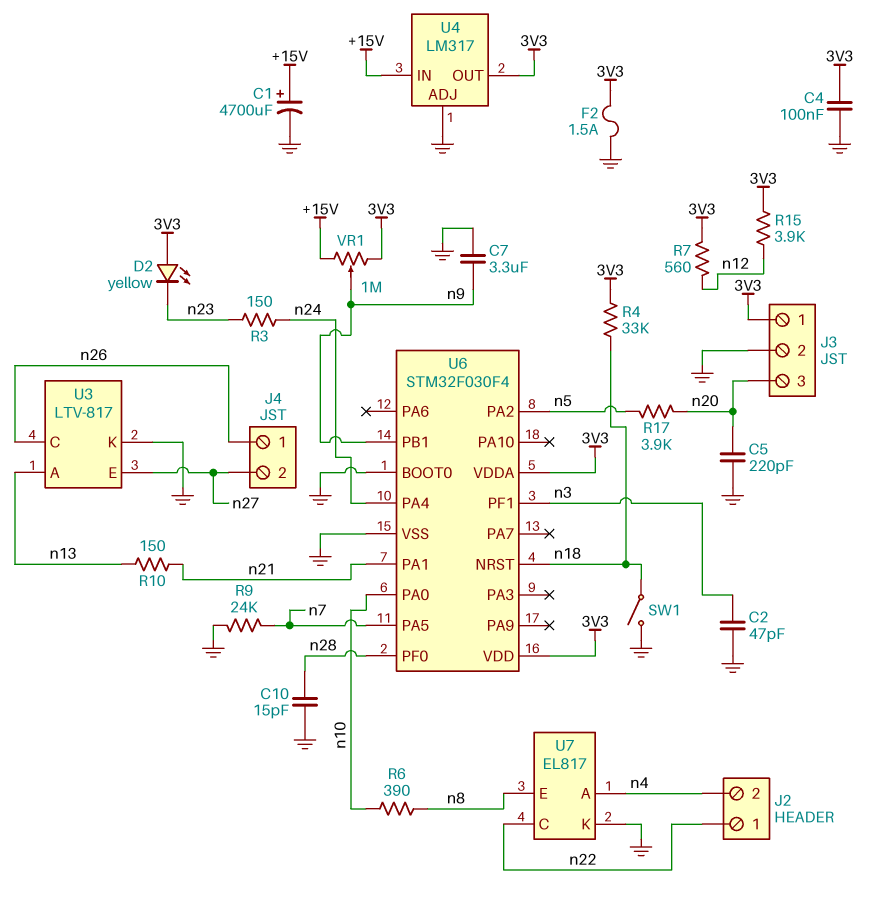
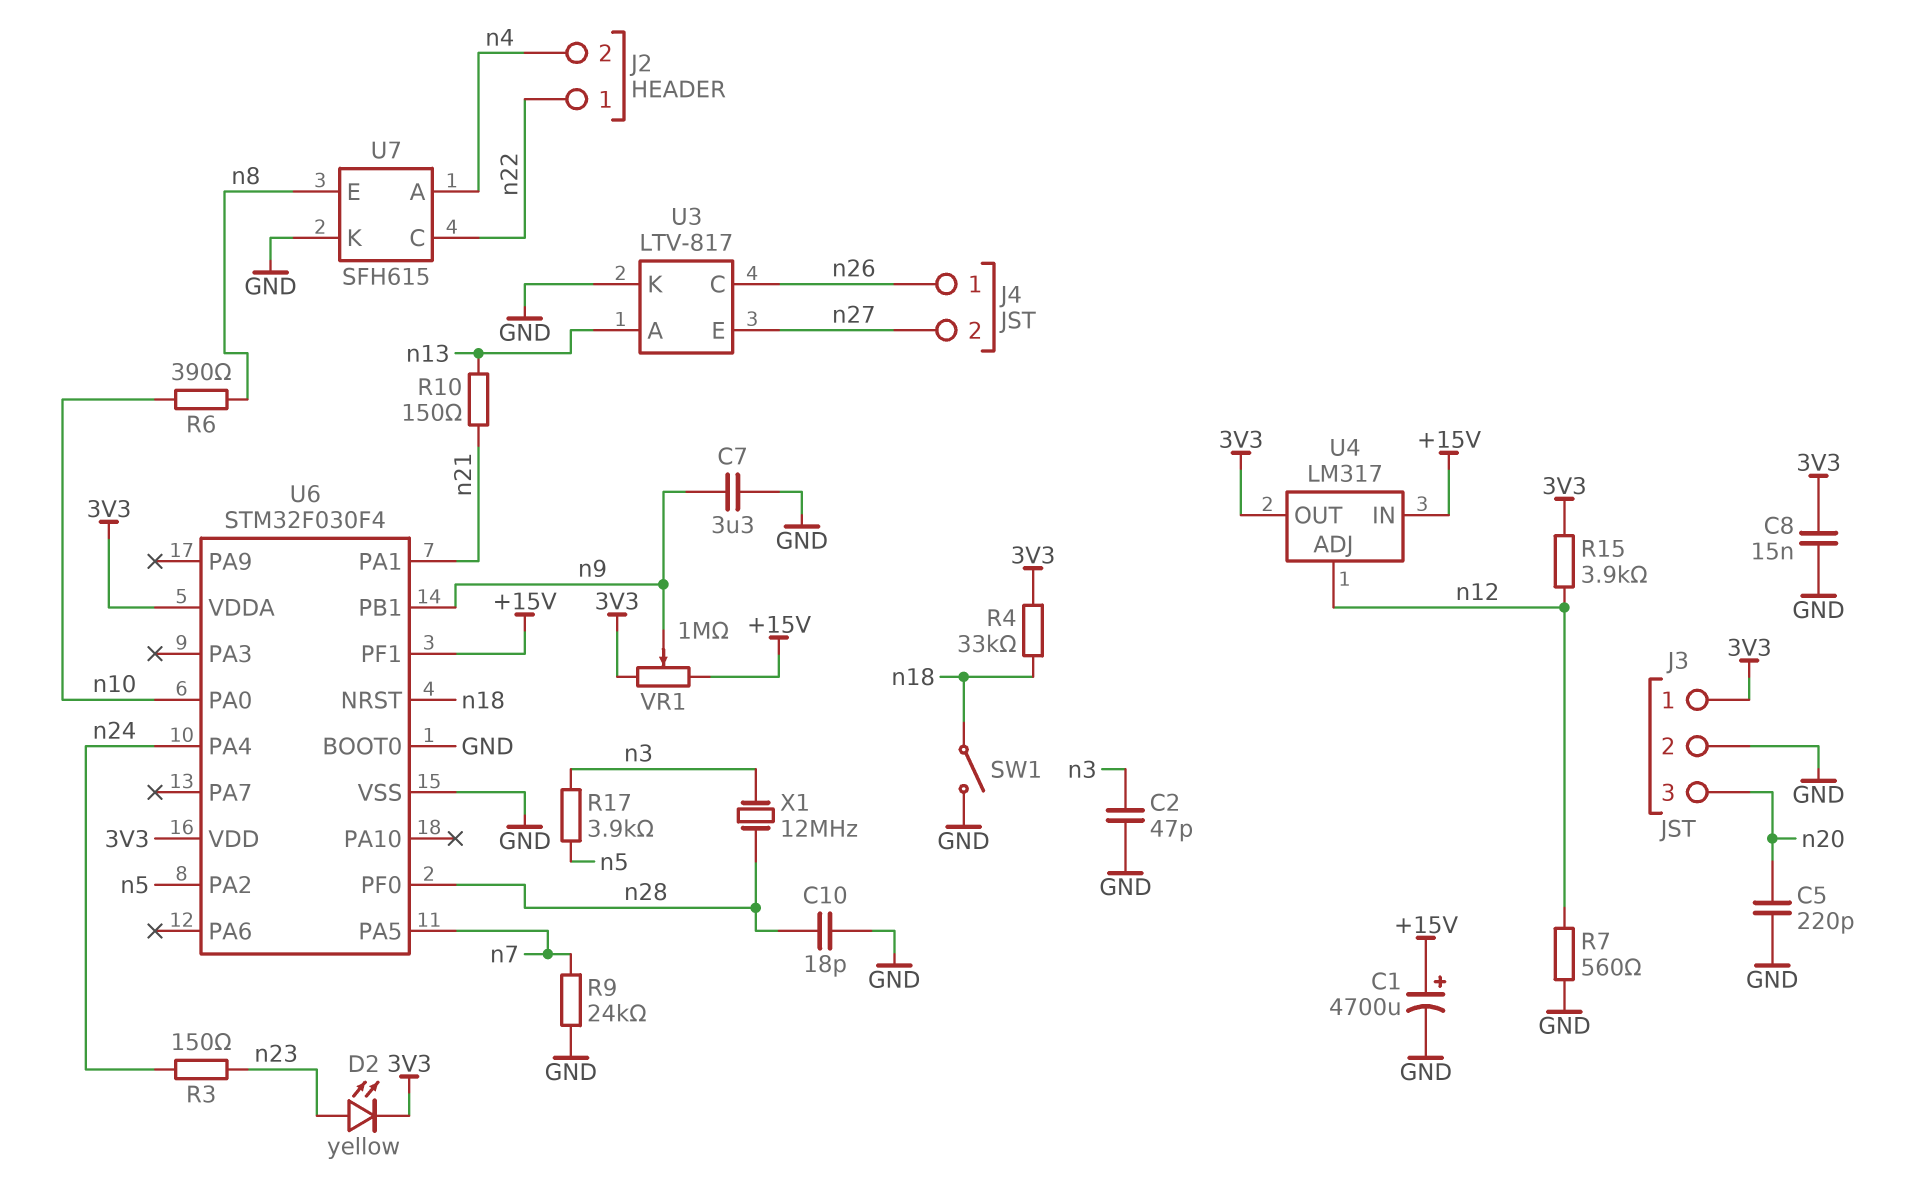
C4: 100nF (3V3, GND) -> none
C8: none -> 15nF (3V3, GND)
C10: 15pF (GND, n28) -> 18pF (GND, n28)
D2: LED yellow (A 3V3, K n23) -> LED yellow (A n23, K 3V3)
F2: 1.5A (3V3, GND) -> none
R7: 560 (3V3, n12) -> 560 (GND, n12)
R17: 3.9k (n5, n20) -> 3.9k (n3, n5)
U4 pin ADJ: GND -> n12
U6 pin PF1: n3 -> +15V
U7: EL817 -> SFH615
X1: none -> 12MHz (n3, n28)

